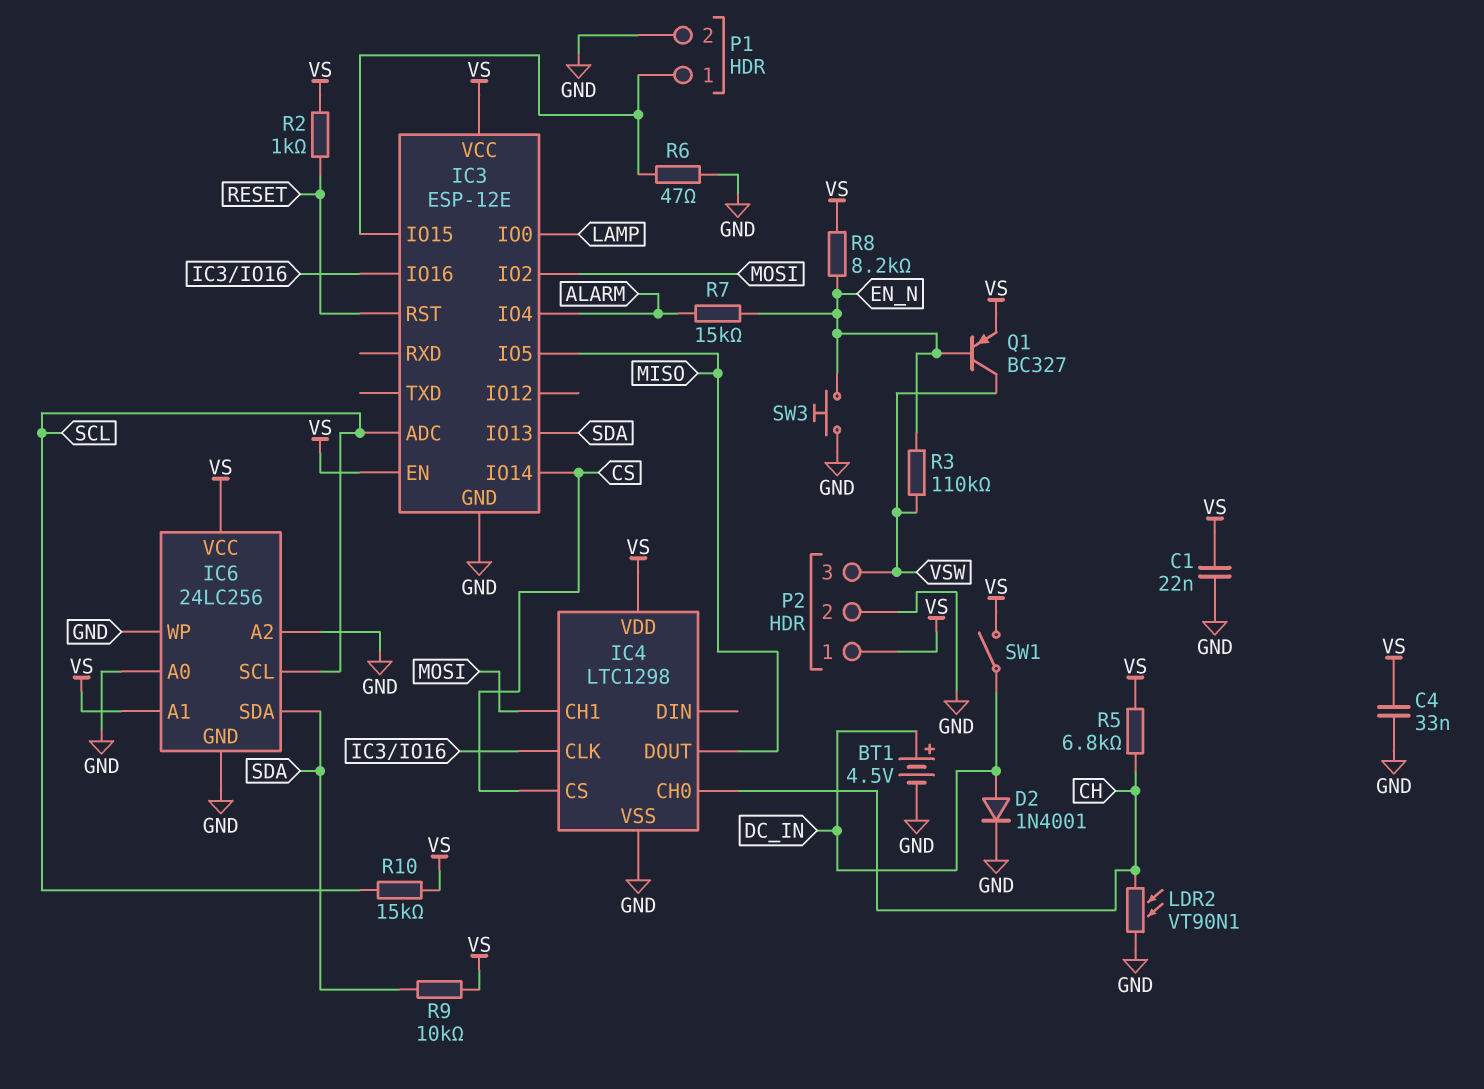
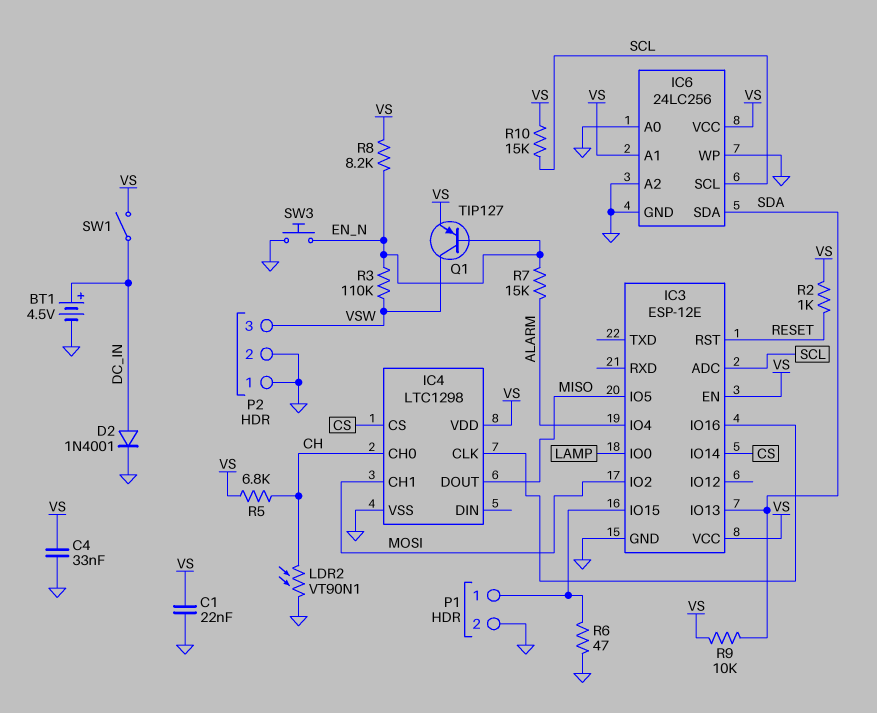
P2 pin 1: VS -> GND
Q1: PNP BC327 (B EN_N, C VSW, E VS) -> PNP TIP127 (B EN_N, C VSW, E VS)

